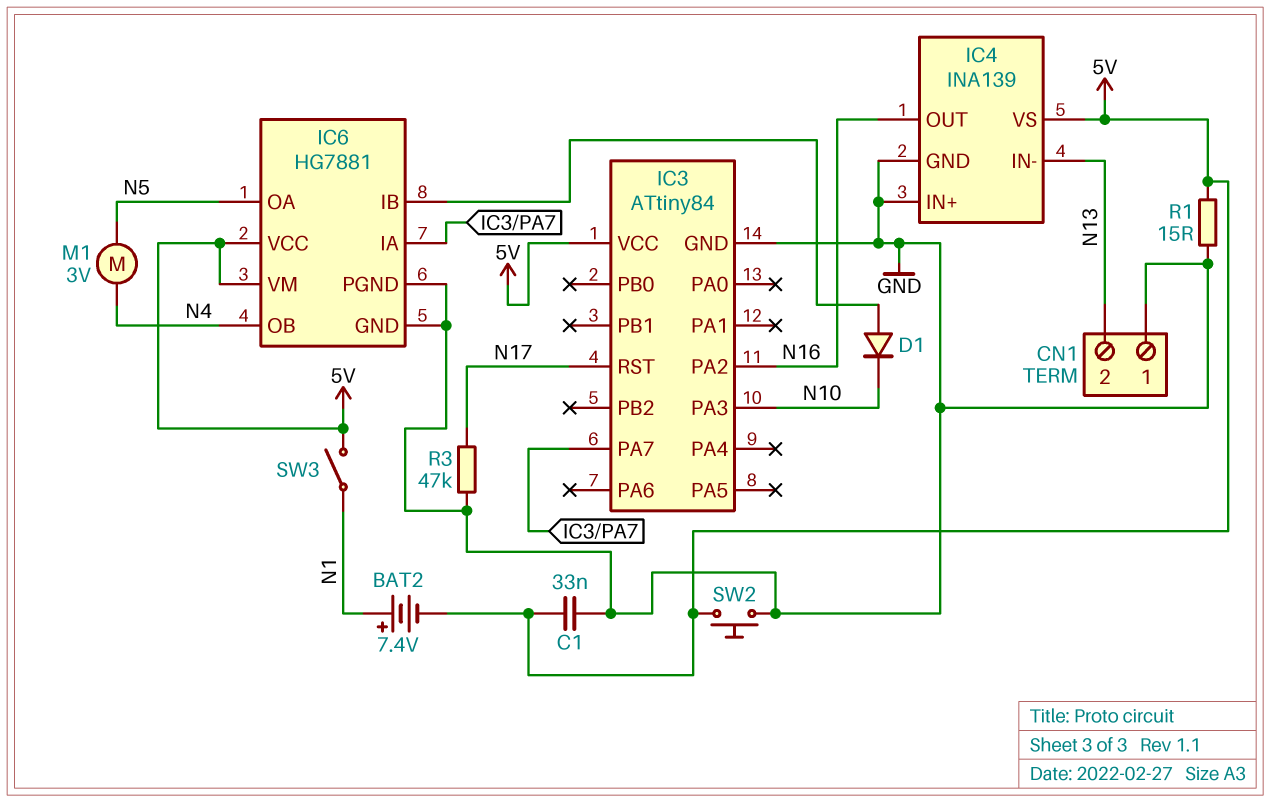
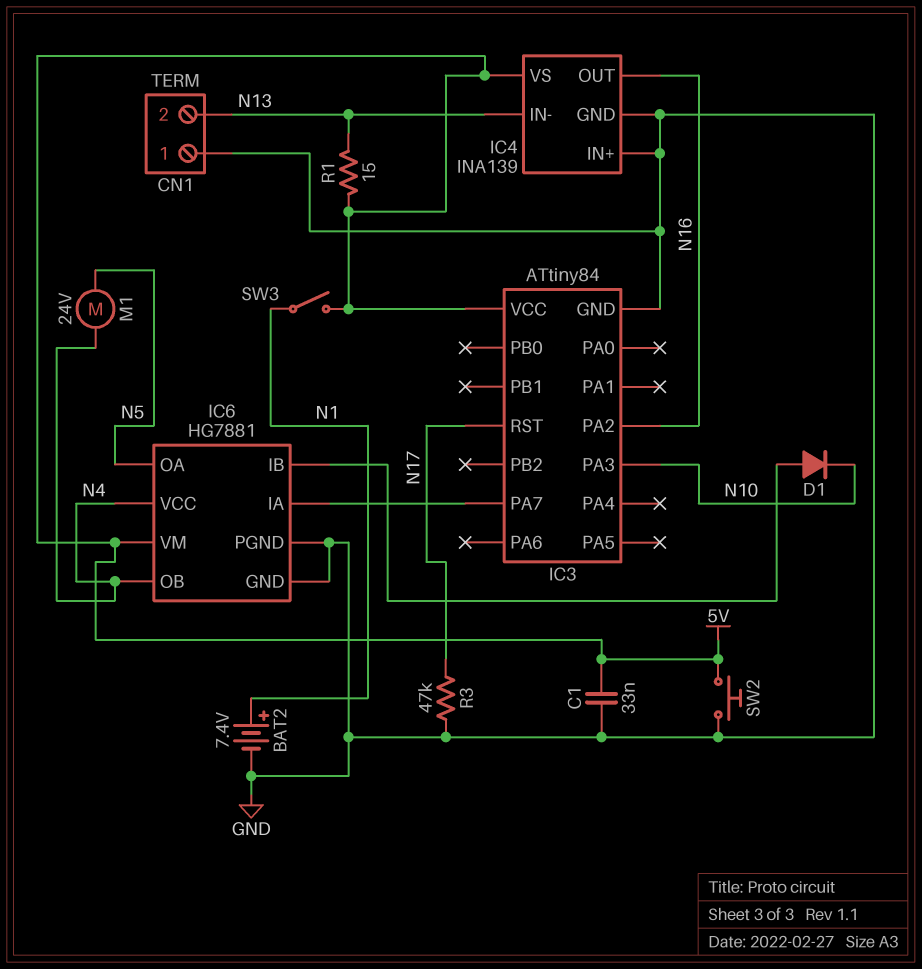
BAT2: 7.4V (plus N1, minus 5V) -> 7.4V (plus N1, minus GND)
IC6 pin VCC: 5V -> N4
M1: motor 3V (N4, N5) -> motor 24V (N4, N5)
R1: 15 (5V, GND) -> 15 (5V, N13)

